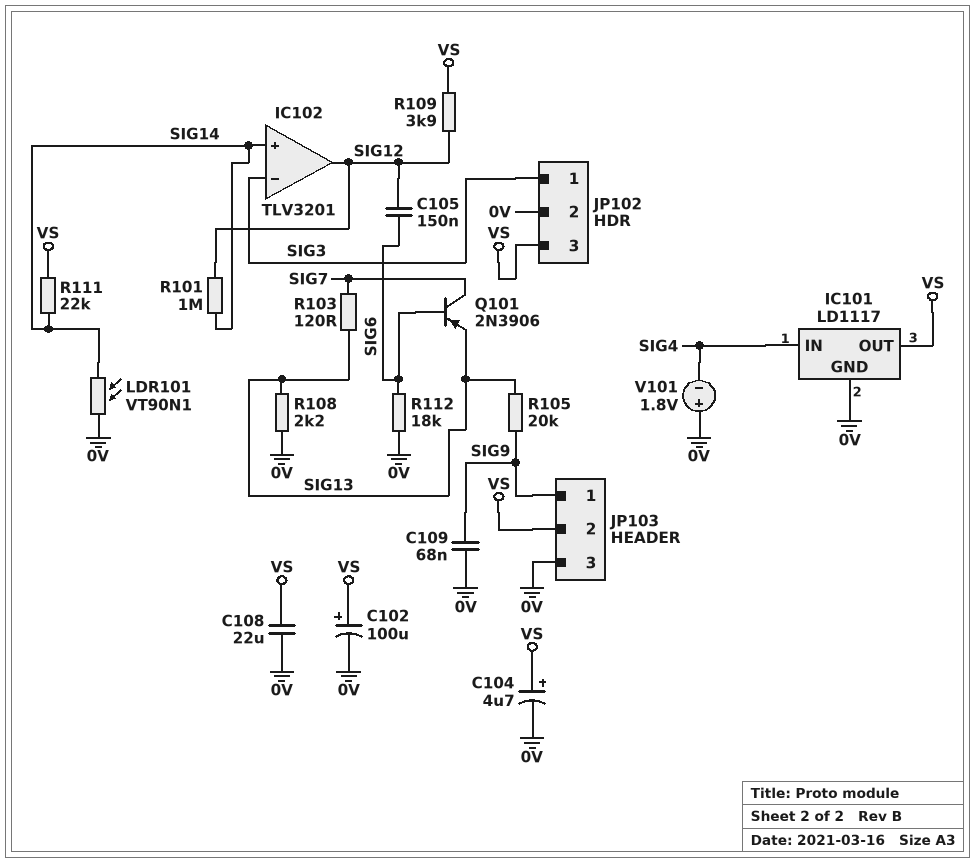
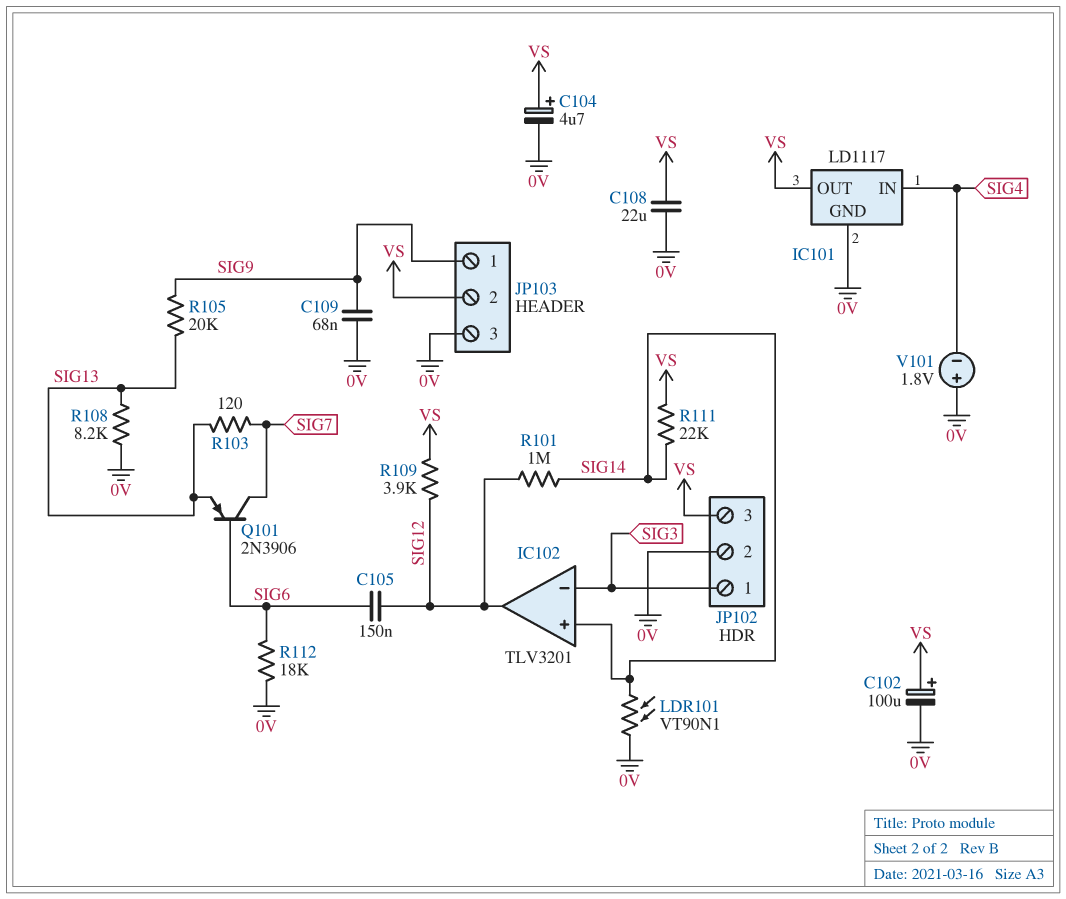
R108: 2.2k (0V, SIG13) -> 8.2k (0V, SIG13)

